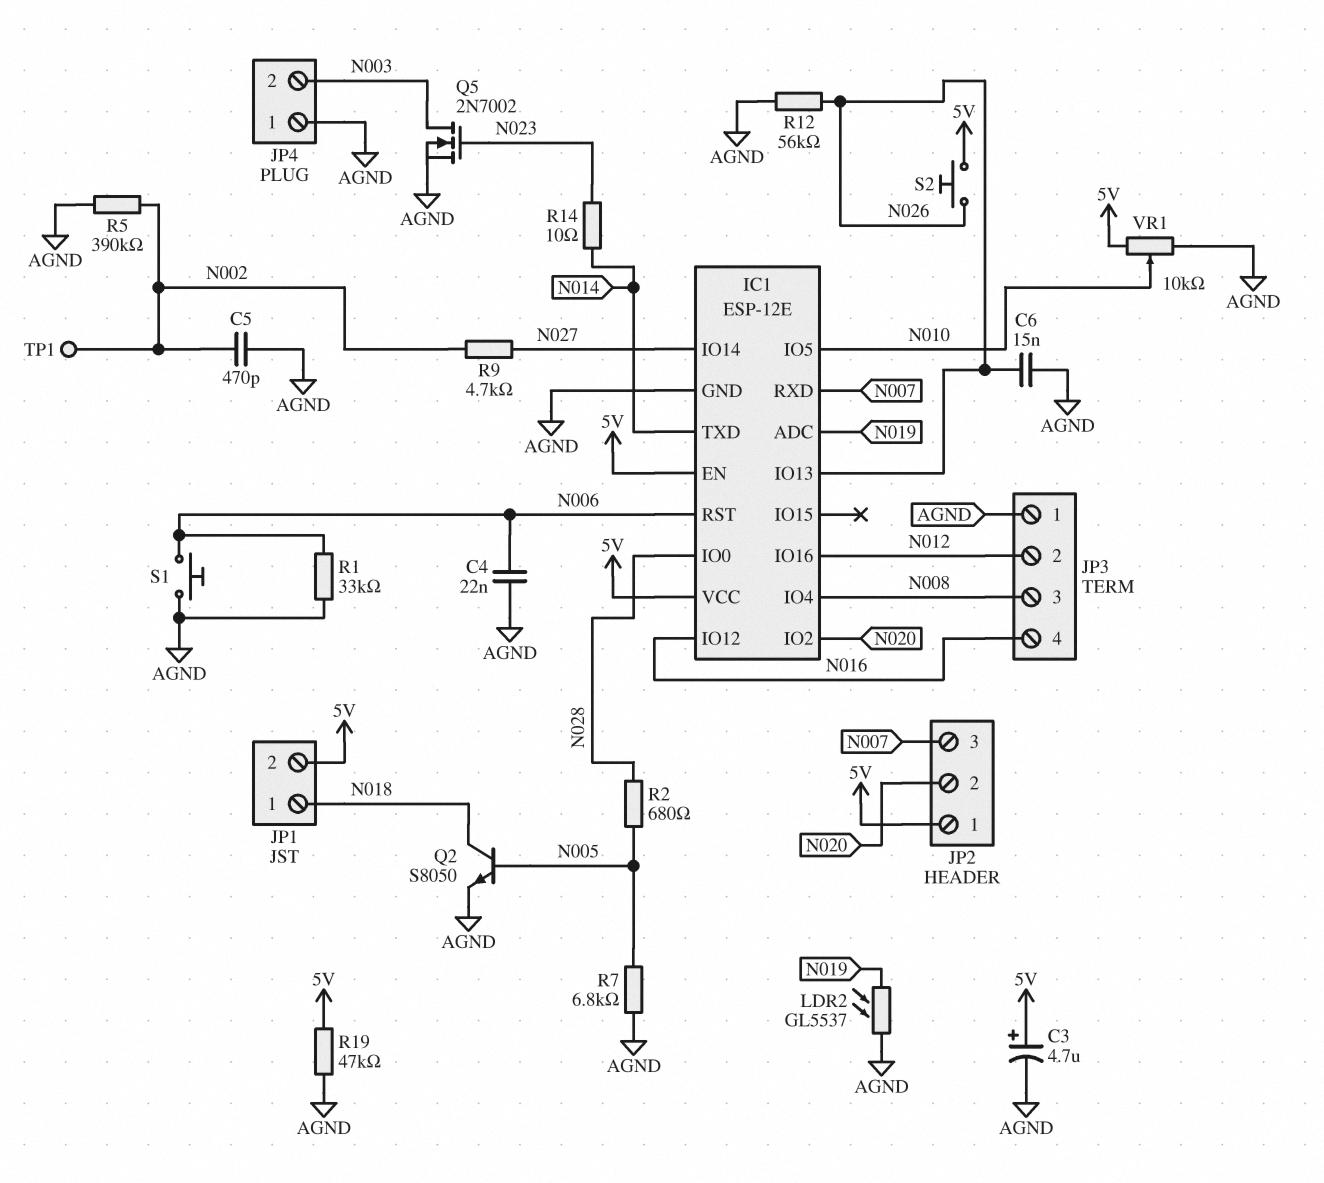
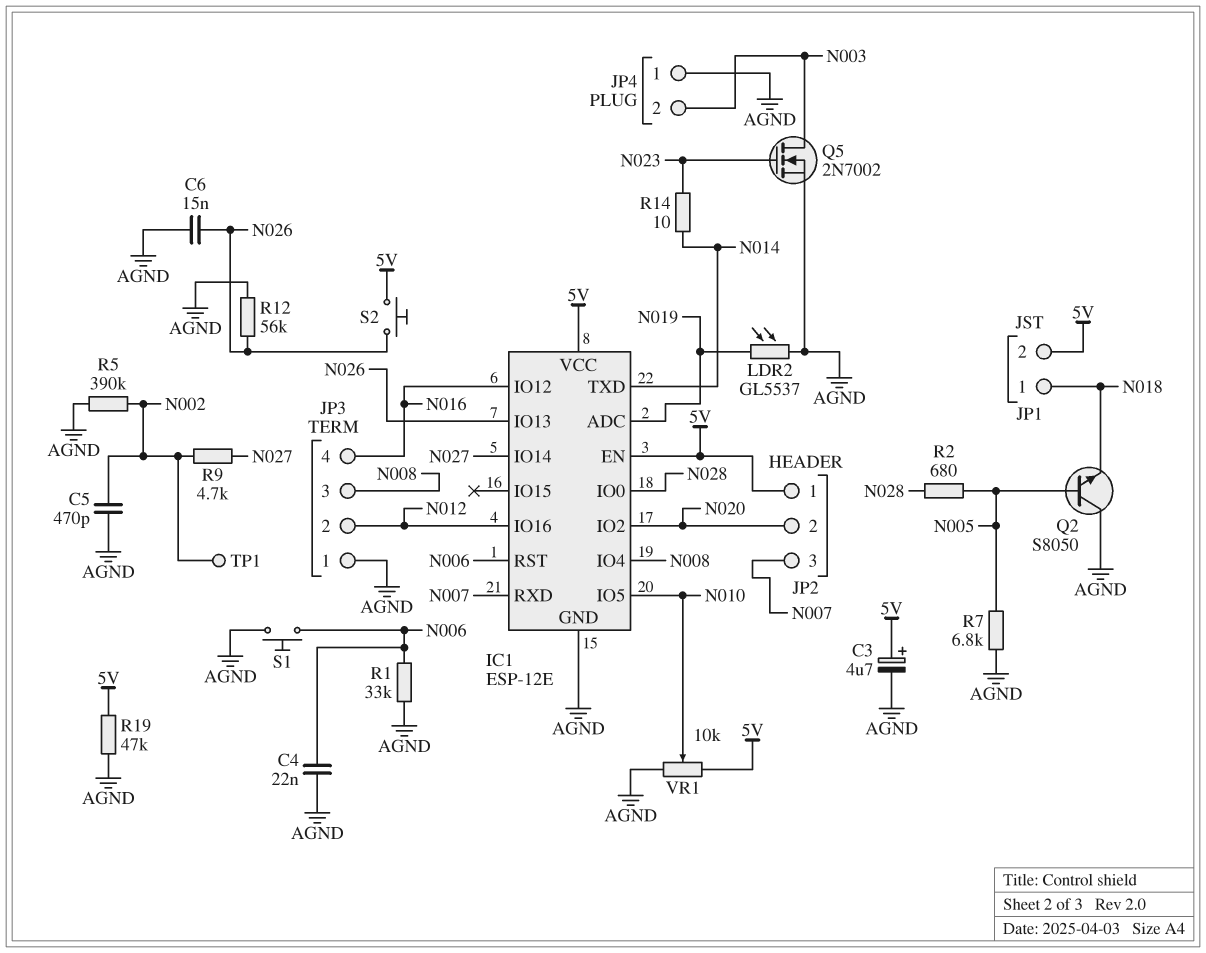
Q2: NPN S8050 (B N005, C N018, E AGND) -> NPN S8050 (B N005, C AGND, E N018)

